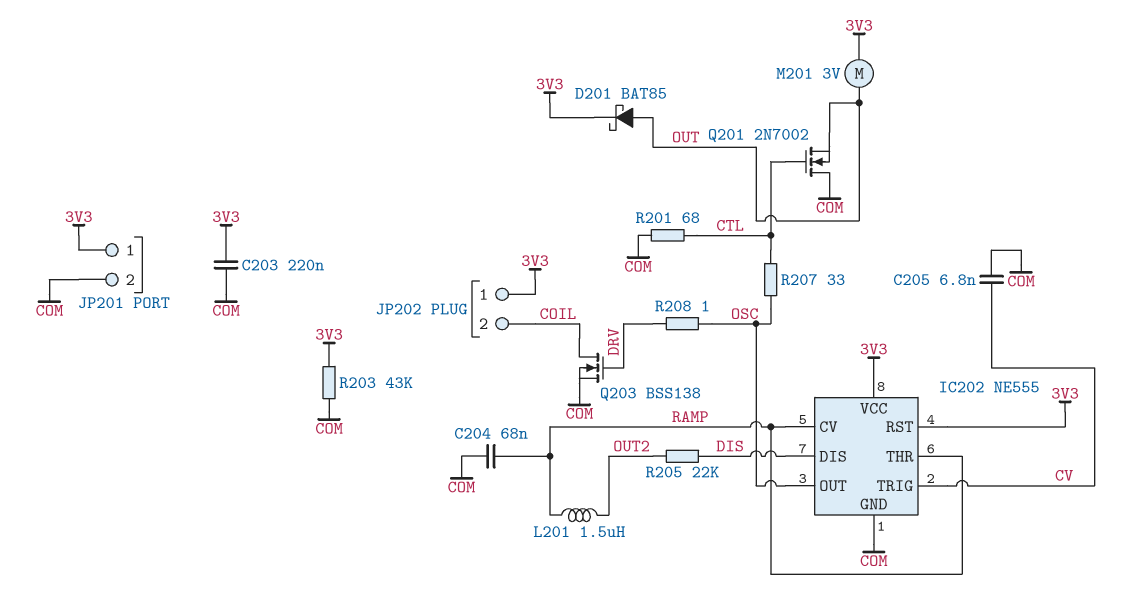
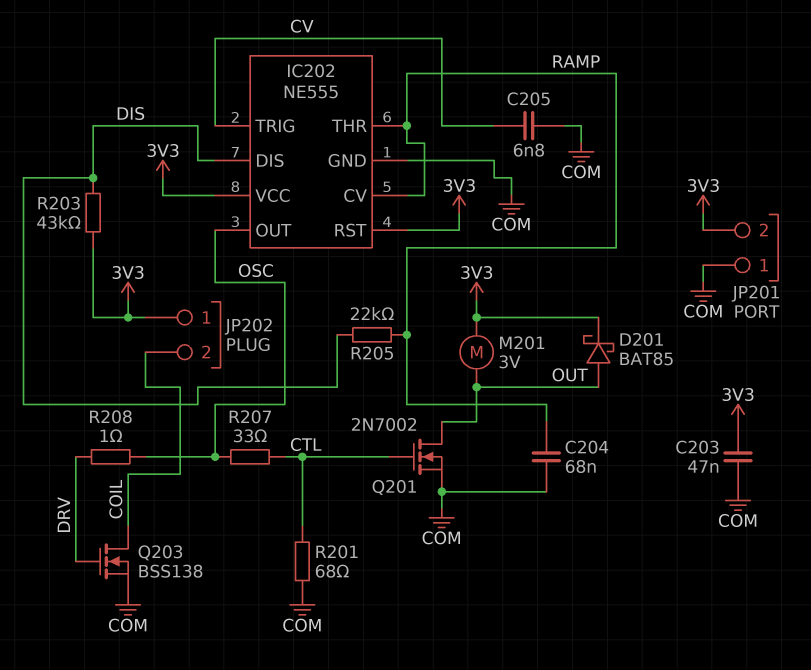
C203: 220nF (3V3, COM) -> 47nF (3V3, COM)
JP201 pin 1: 3V3 -> COM
JP201 pin 2: COM -> 3V3
L201: 1.5uH (OUT2, RAMP) -> none
Q201: NMOS 2N7002 (G CTL, D COM, S OUT) -> NMOS 2N7002 (G CTL, D OUT, S COM)
R203: 43k (3V3, COM) -> 43k (3V3, DIS)
R205: 22k (DIS, OUT2) -> 22k (DIS, RAMP)

